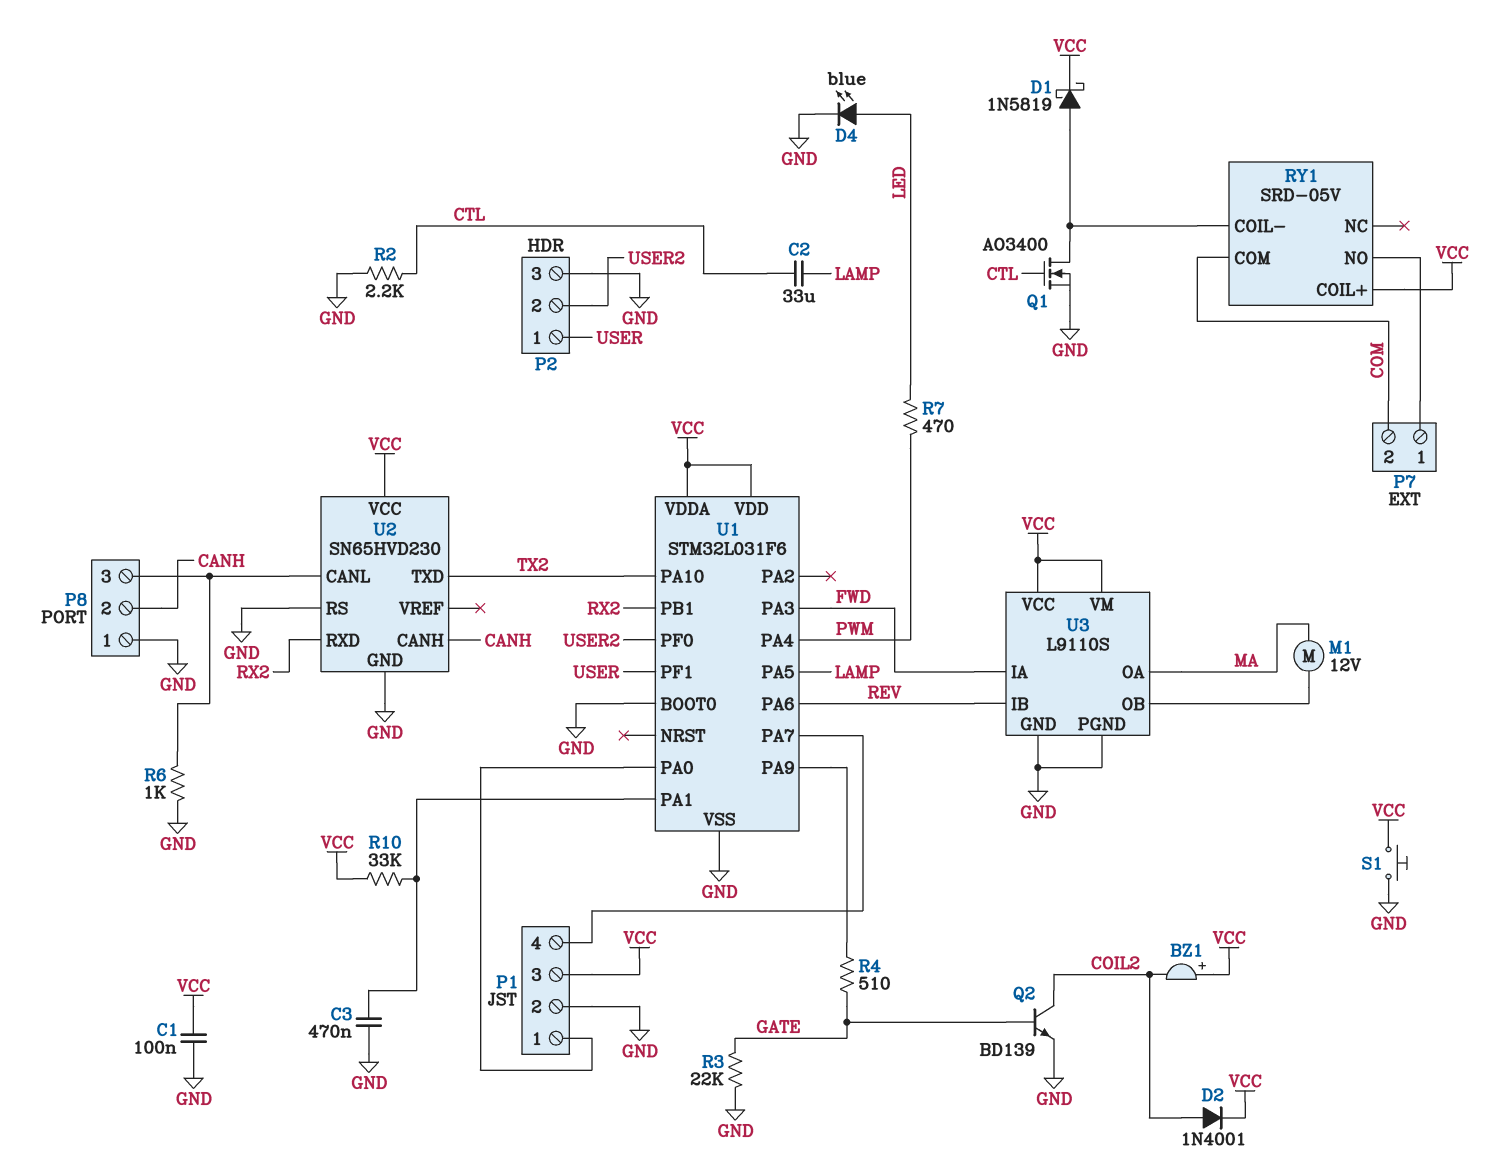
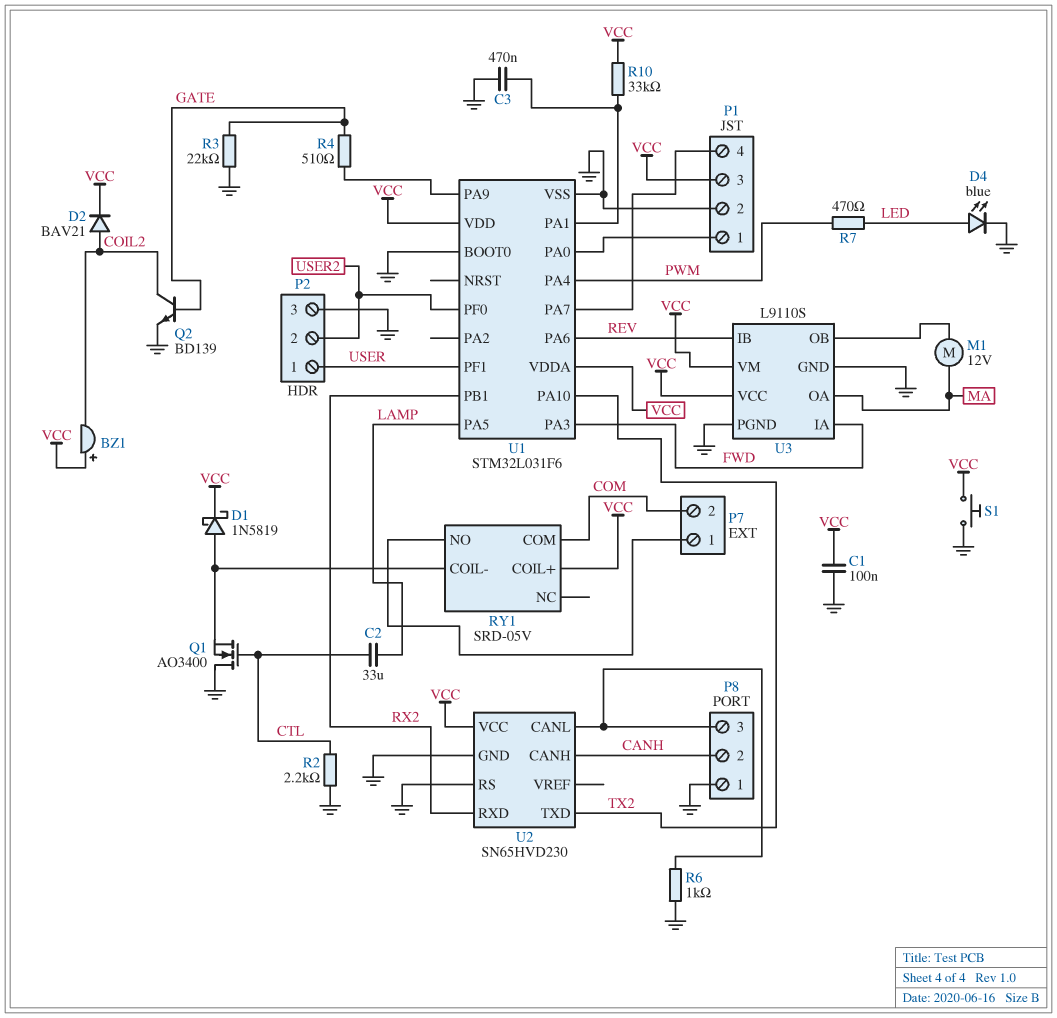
D2: diode 1N4001 (A COIL2, K VCC) -> diode BAV21 (A COIL2, K VCC)
Q1: NMOS AO3400 (G CTL, D RY1/COIL-, S GND) -> NMOS AO3400 (G CTL, D GND, S RY1/COIL-)

